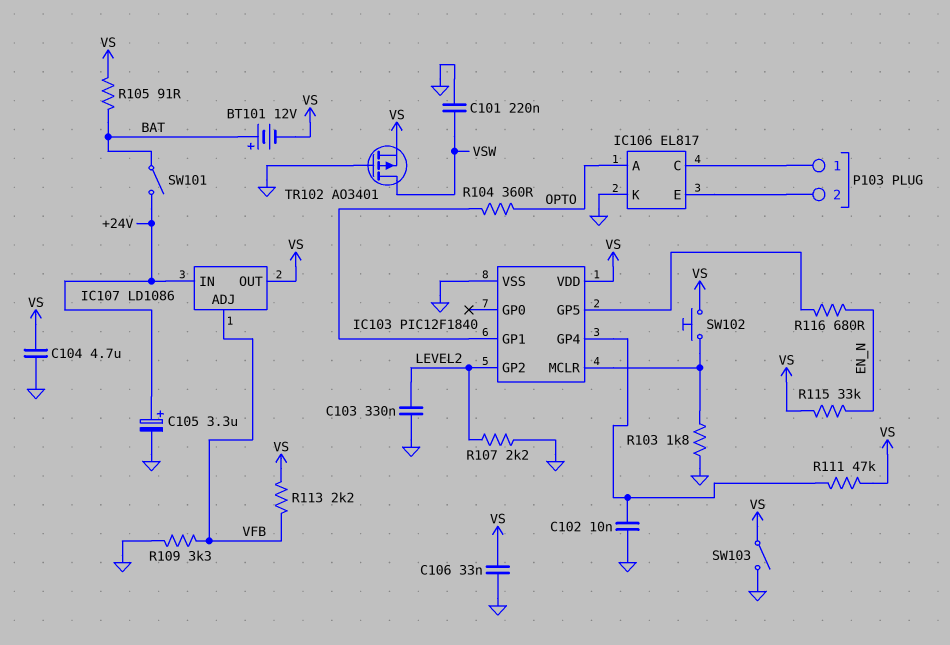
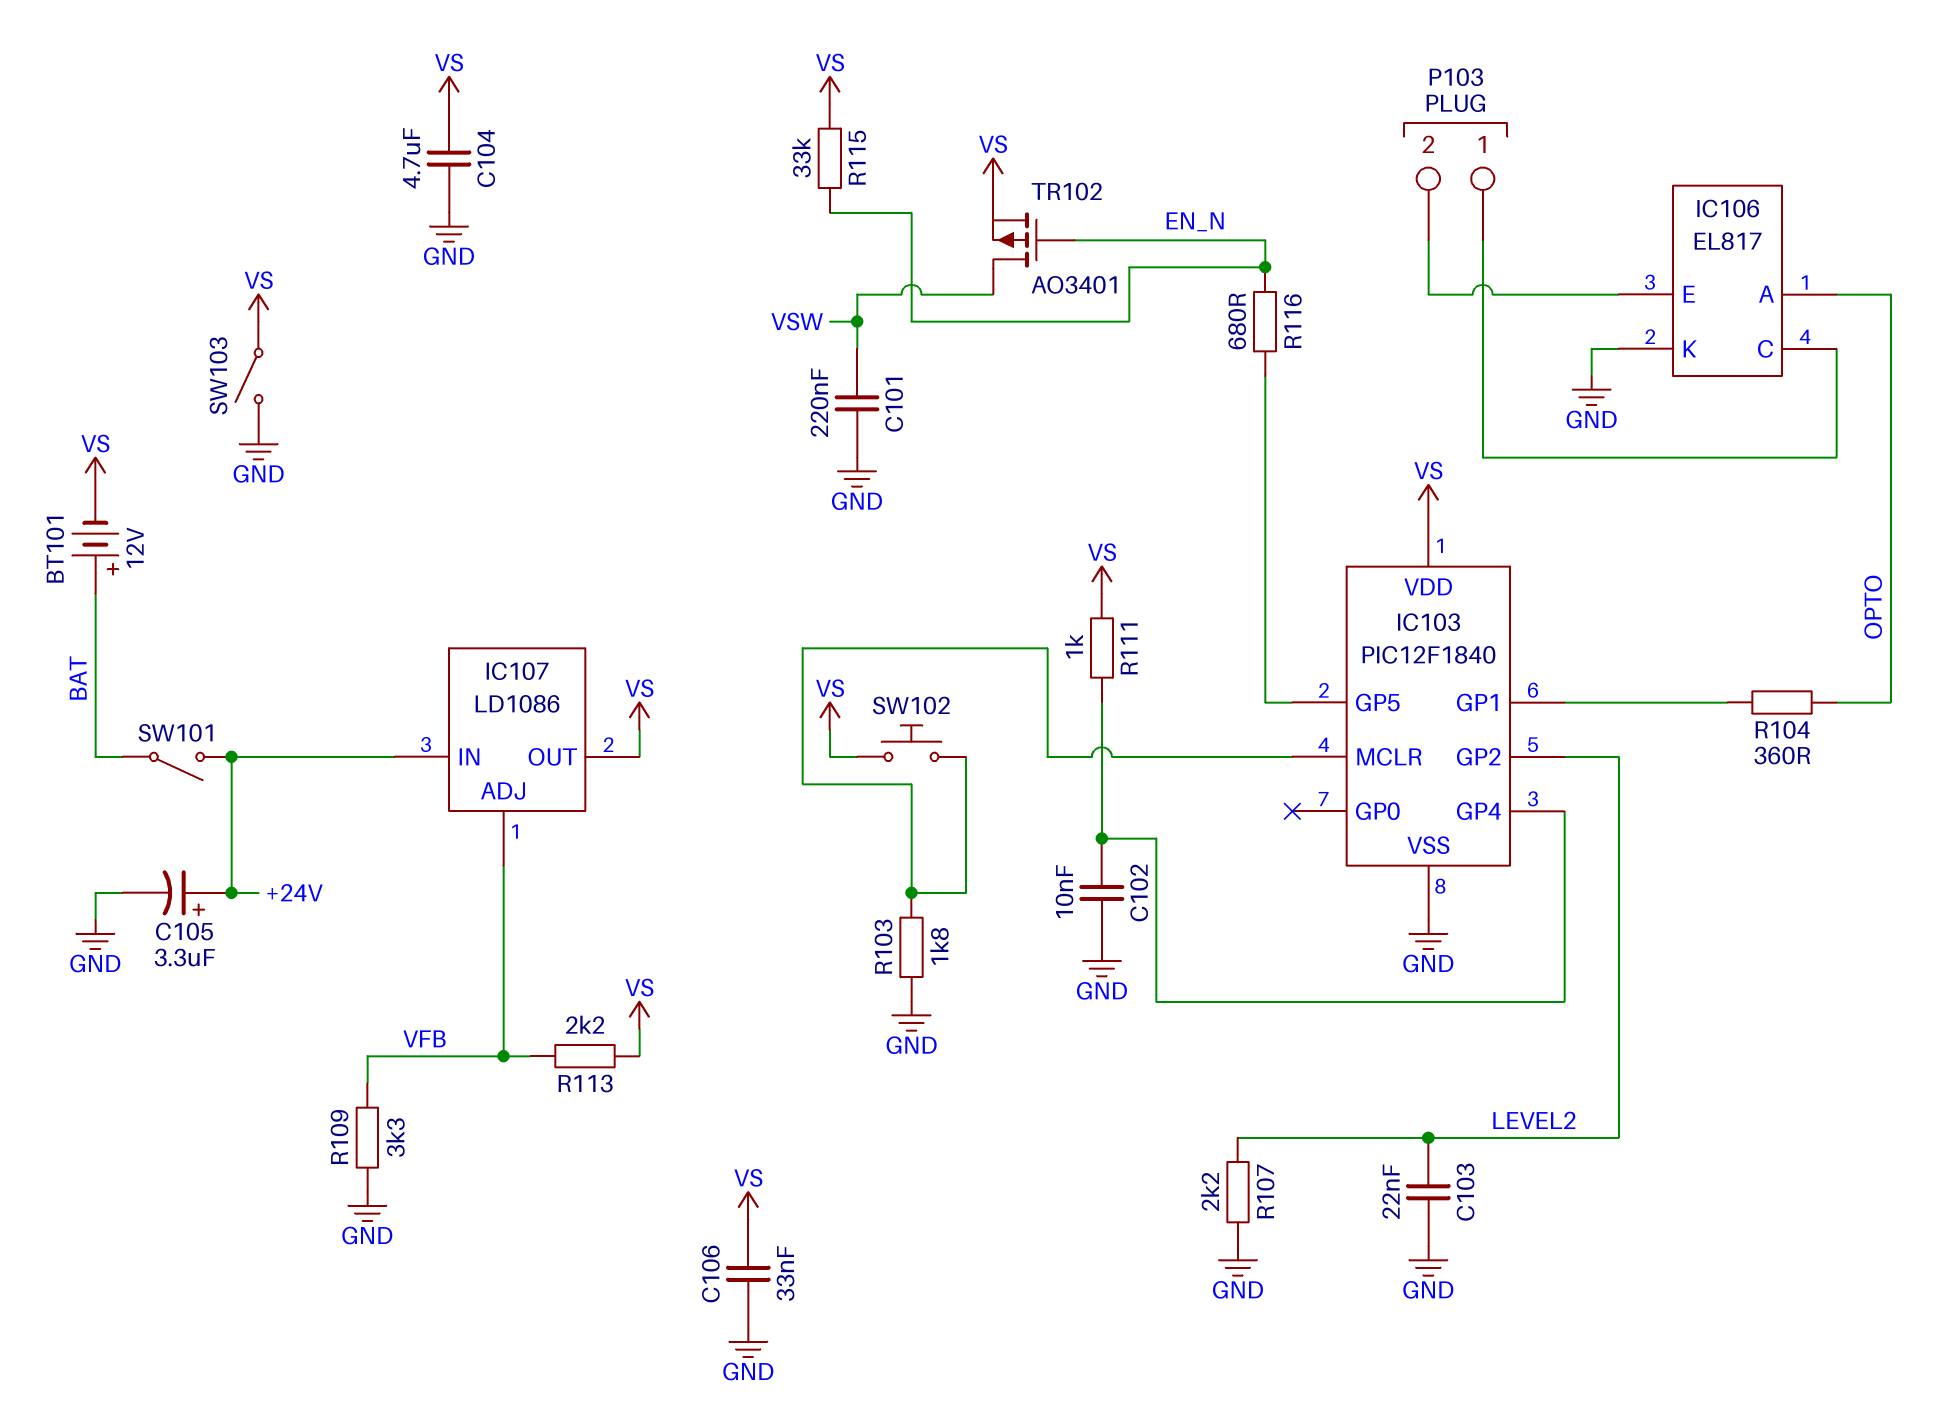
C103: 330nF (GND, LEVEL2) -> 22nF (GND, LEVEL2)
R105: 91 (BAT, VS) -> none
R111: 47k (IC103/GP4, VS) -> 1k (IC103/GP4, VS)
TR102: PMOS AO3401 (G GND, D VSW, S VS) -> PMOS AO3401 (G EN_N, D VSW, S VS)

